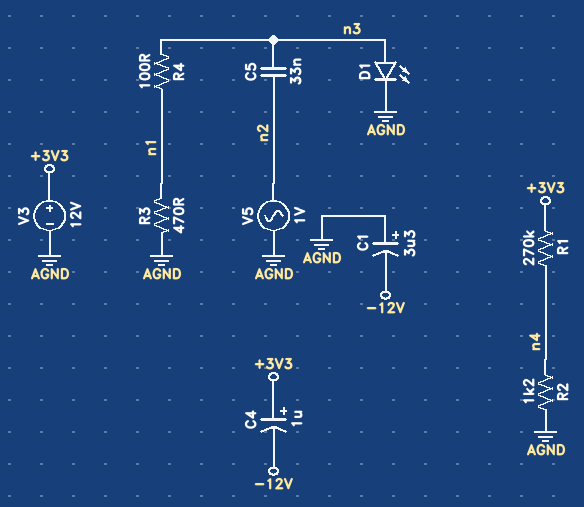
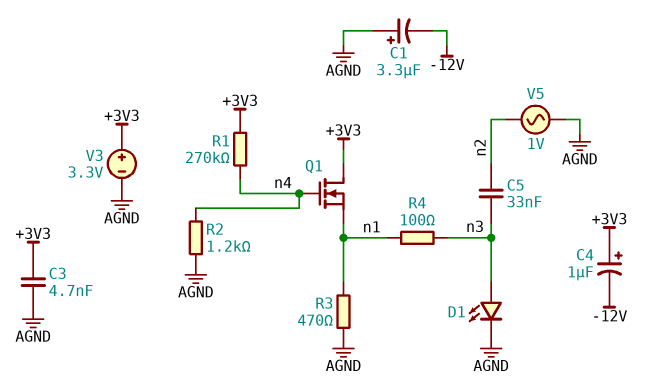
C3: none -> 4.7nF (+3V3, AGND)
Q1: none -> NMOS (G n4, D +3V3, S n1)
V3: 12V (plus +3V3, minus AGND) -> 3.3V (plus +3V3, minus AGND)

